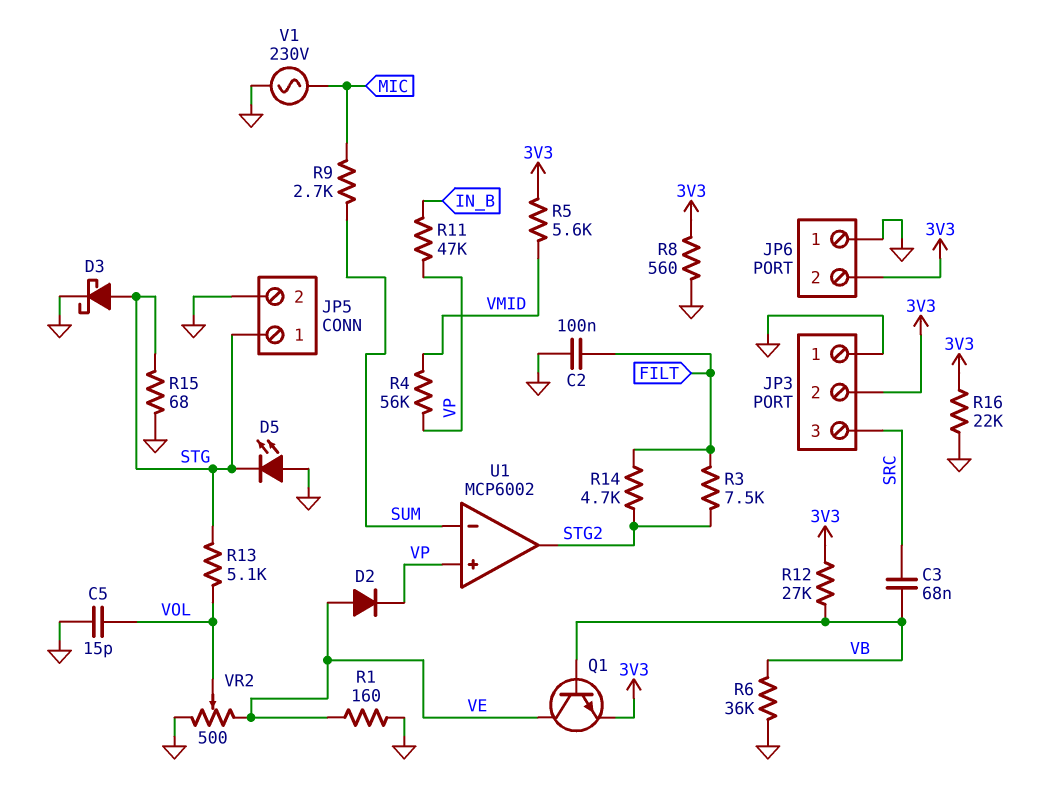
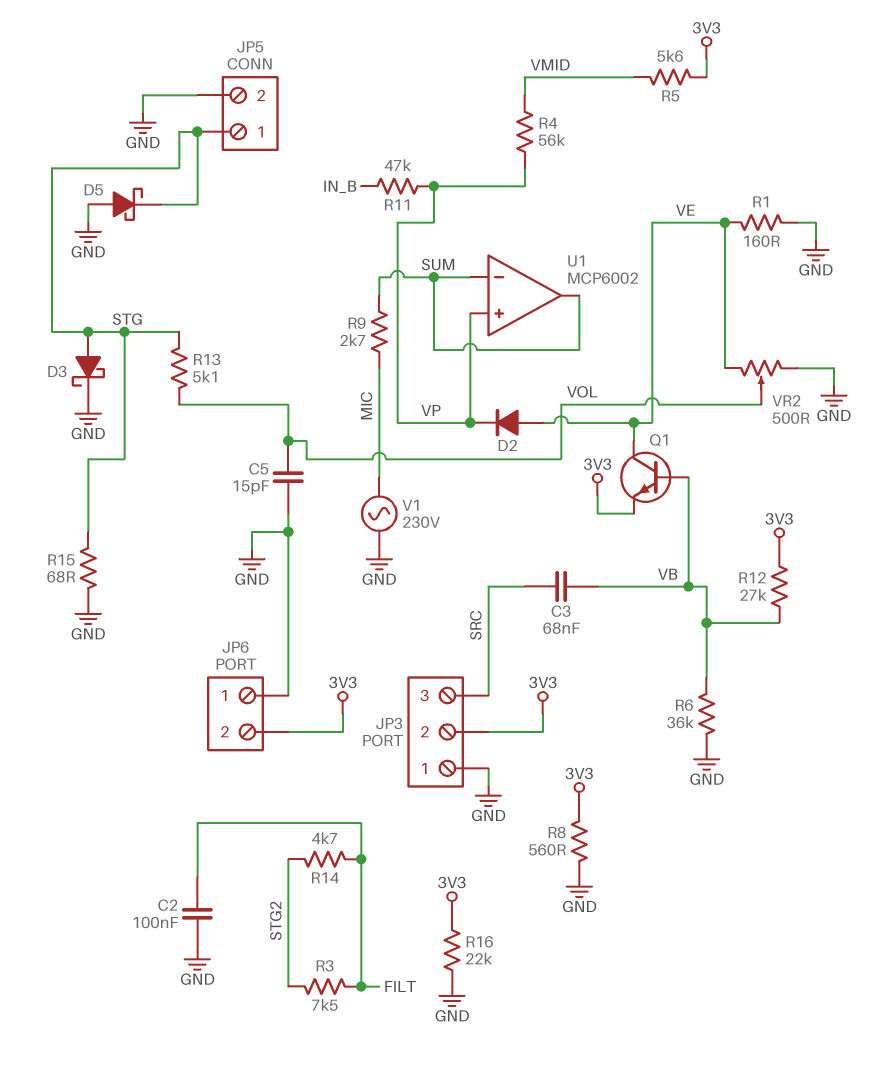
D5: LED (A GND, K STG) -> schottky (A GND, K STG)
U1 pin out: STG2 -> SUM

